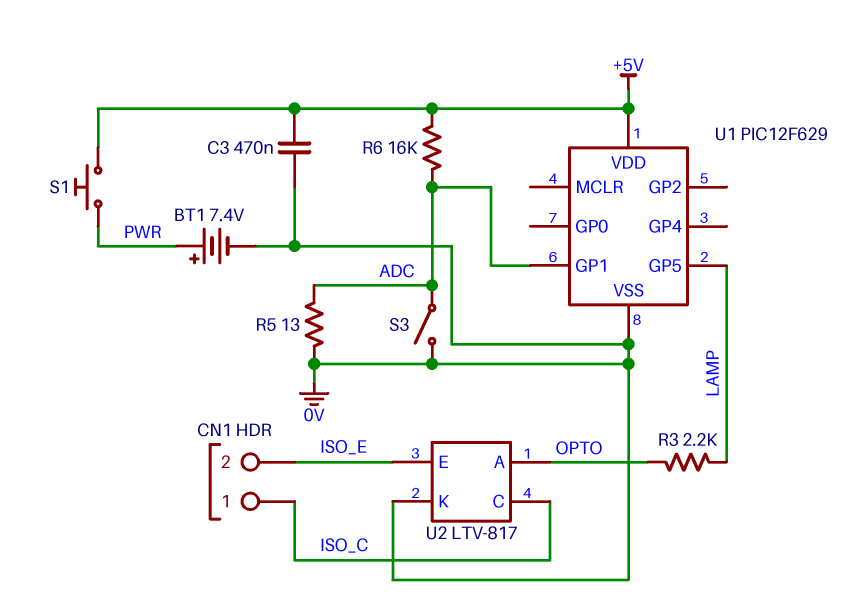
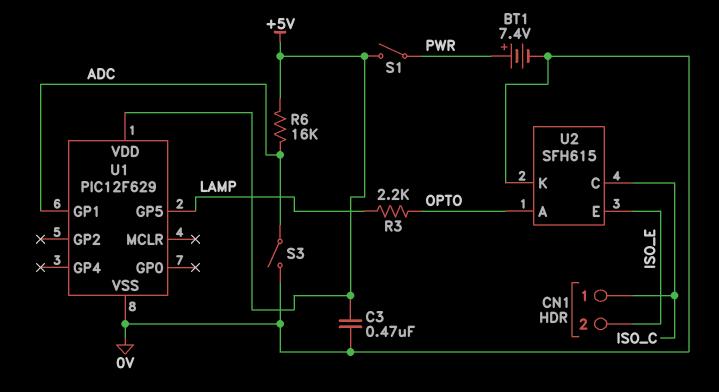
R5: 13 (0V, ADC) -> none
S1: button (+5V, PWR) -> switch (+5V, PWR)
U2: LTV-817 -> SFH615

